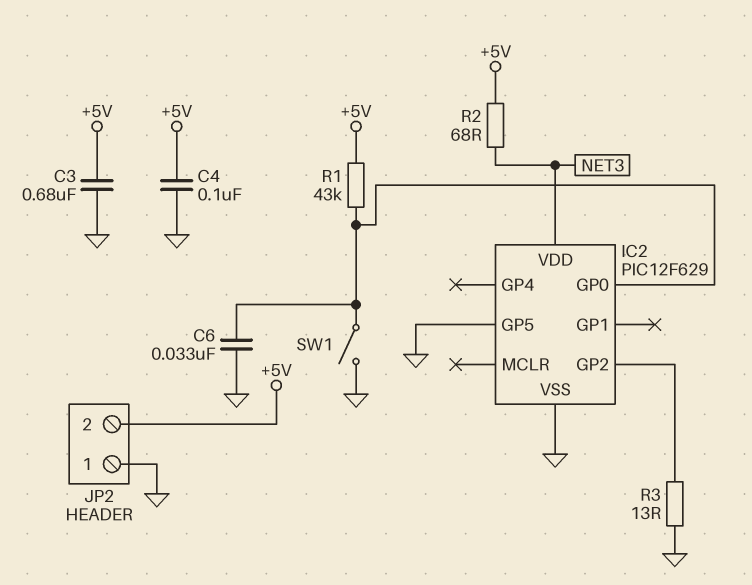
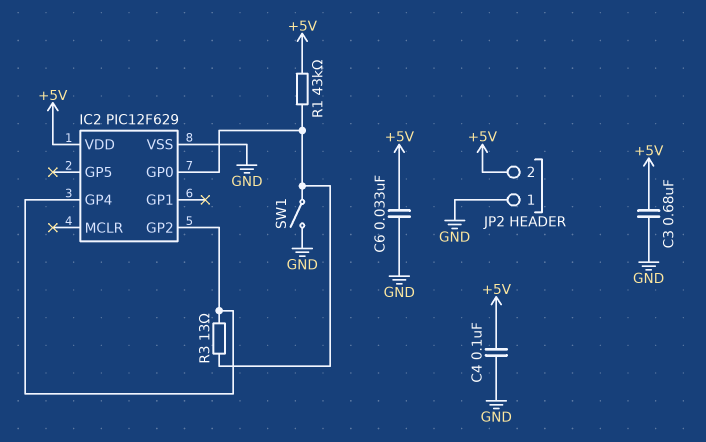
C6: 33nF (GND, IC2/GP0) -> 33nF (+5V, GND)
IC2 pin GP4: none -> IC2/GP2
IC2 pin GP5: GND -> none
IC2 pin VDD: NET3 -> +5V
R2: 68 (+5V, NET3) -> none
R3: 13 (GND, IC2/GP2) -> 13 (IC2/GP0, IC2/GP2)

